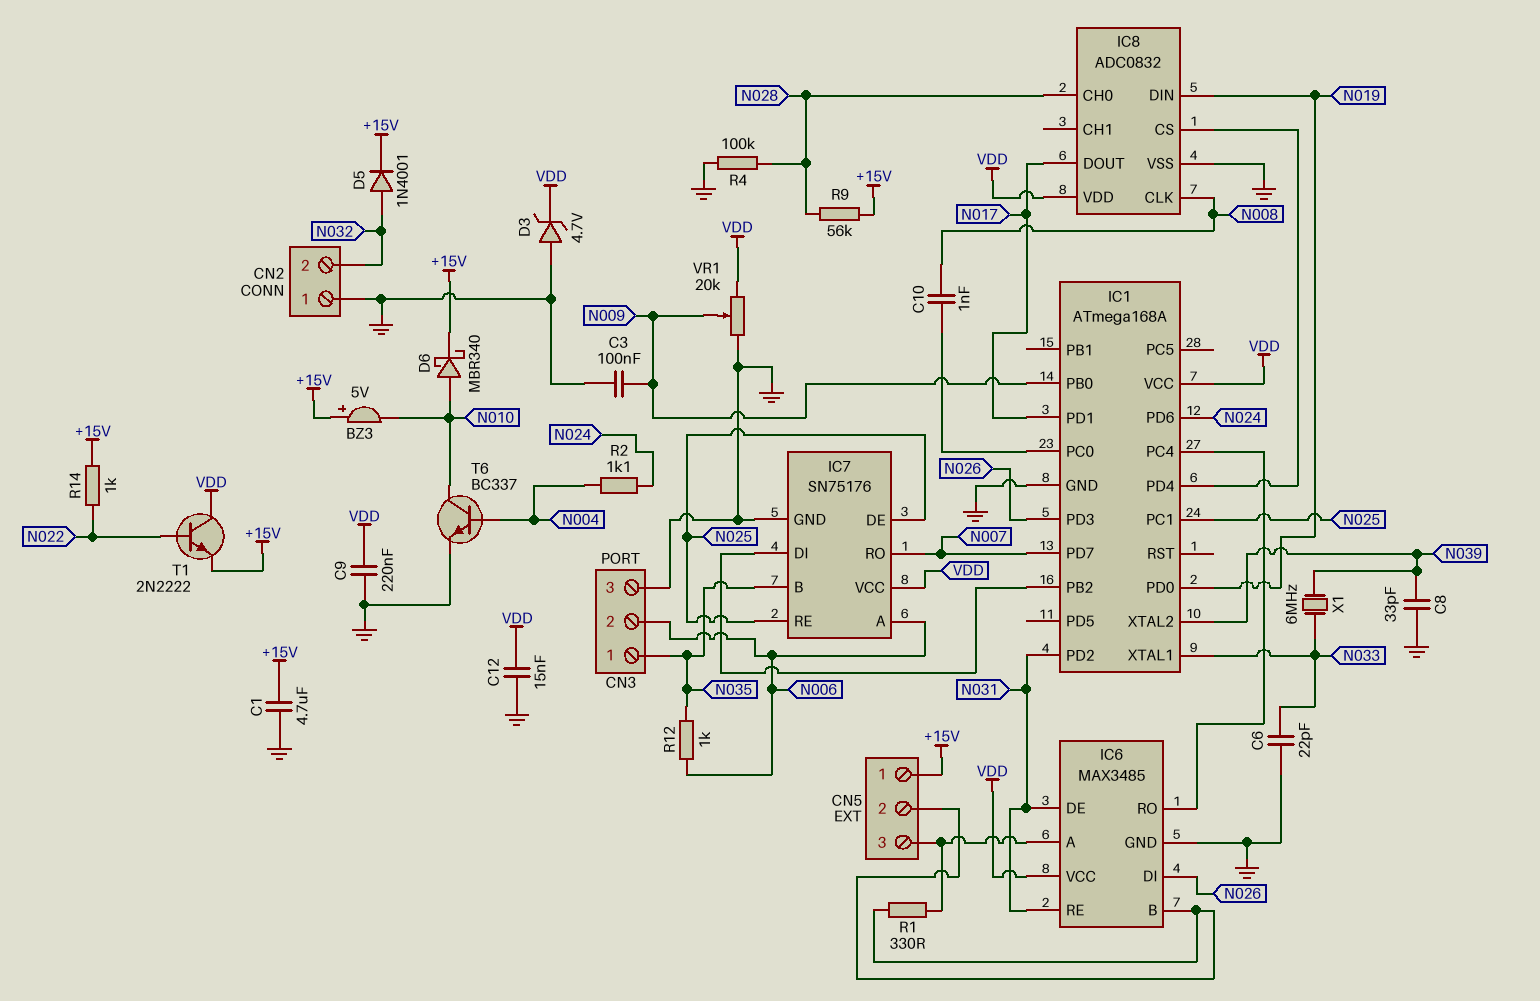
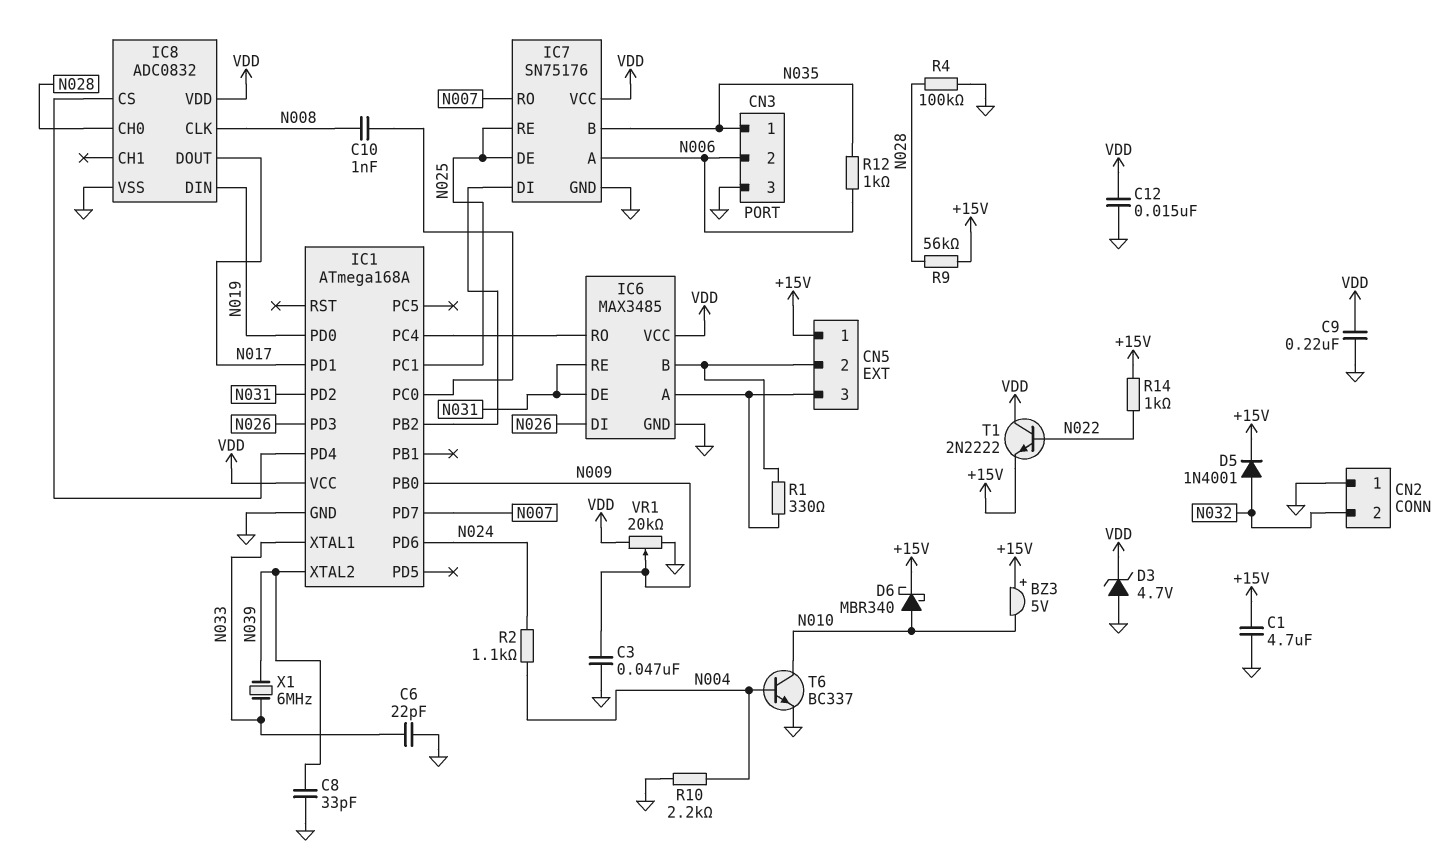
C3: 100nF (GND, N009) -> 47nF (GND, N009)
R10: none -> 2.2k (GND, N004)

